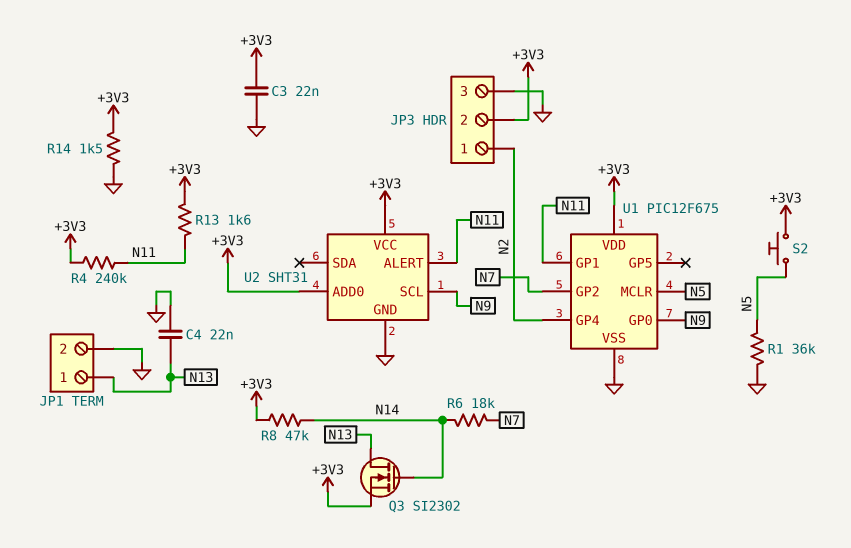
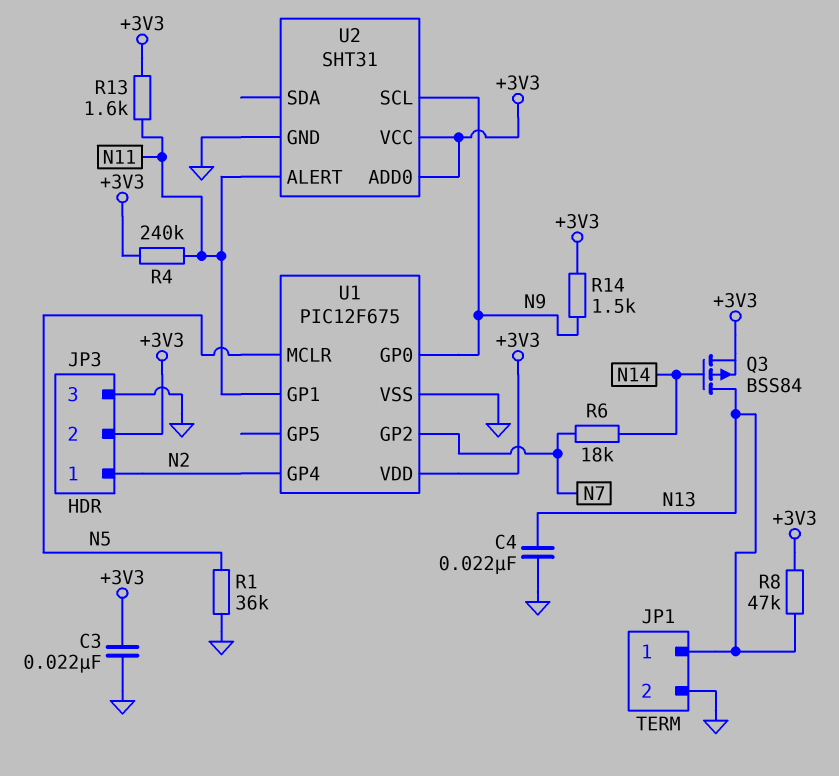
Q3: NMOS SI2302 (G N14, D N13, S +3V3) -> PMOS BSS84 (G N14, D N13, S +3V3)
R8: 47k (+3V3, N14) -> 47k (+3V3, N13)
R14: 1.5k (+3V3, GND) -> 1.5k (+3V3, N9)
S2: button (+3V3, N5) -> none

